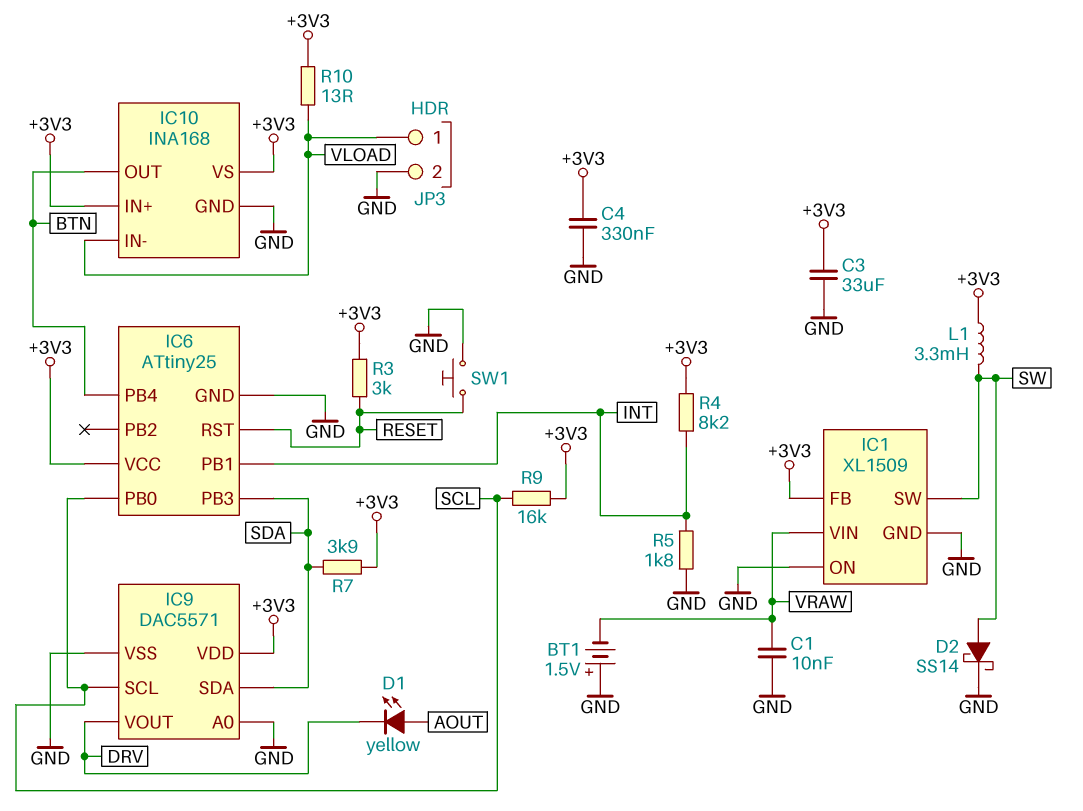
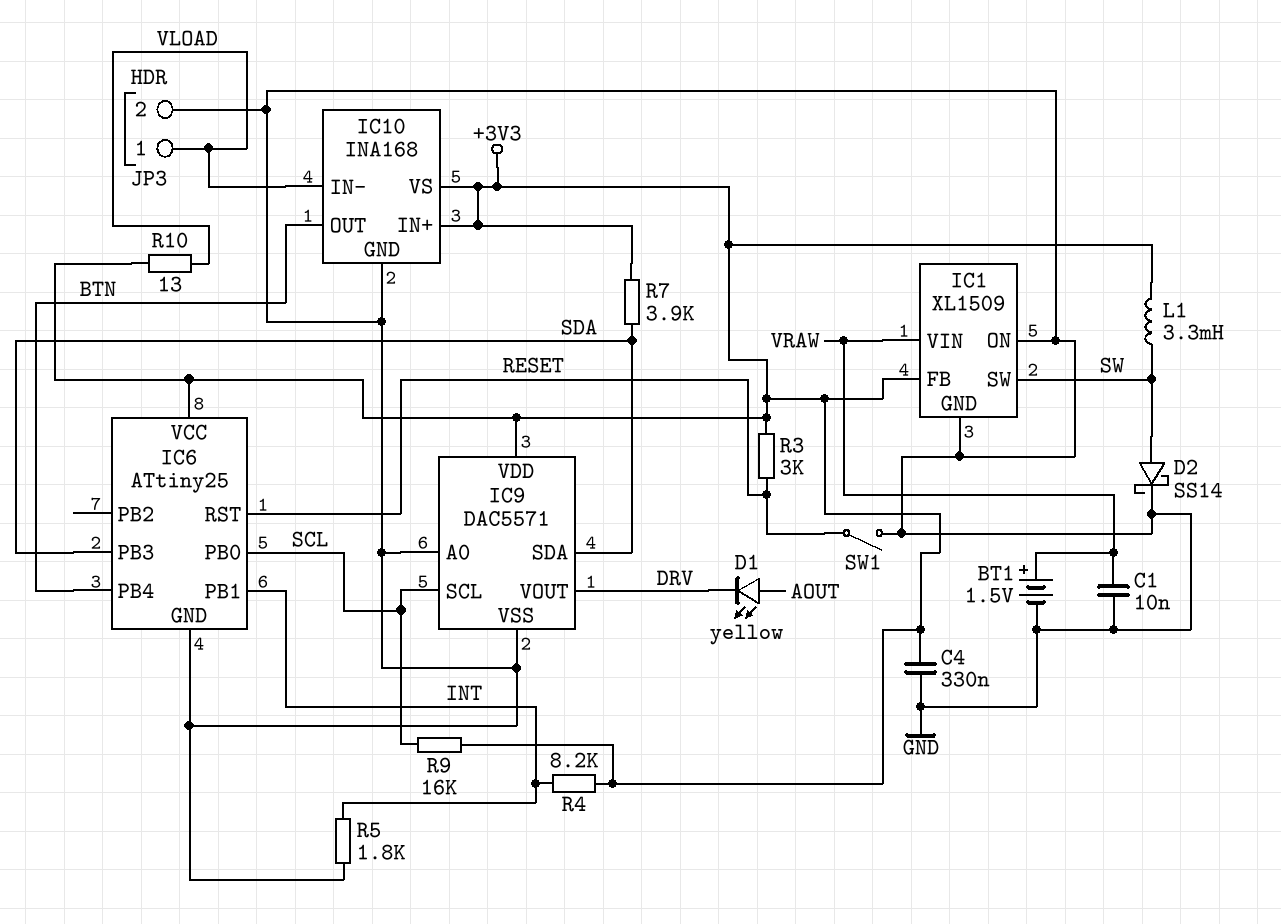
BT1: 1.5V (plus GND, minus VRAW) -> 1.5V (plus VRAW, minus GND)
C3: 33uF (+3V3, GND) -> none
SW1: button (GND, RESET) -> switch (GND, RESET)

